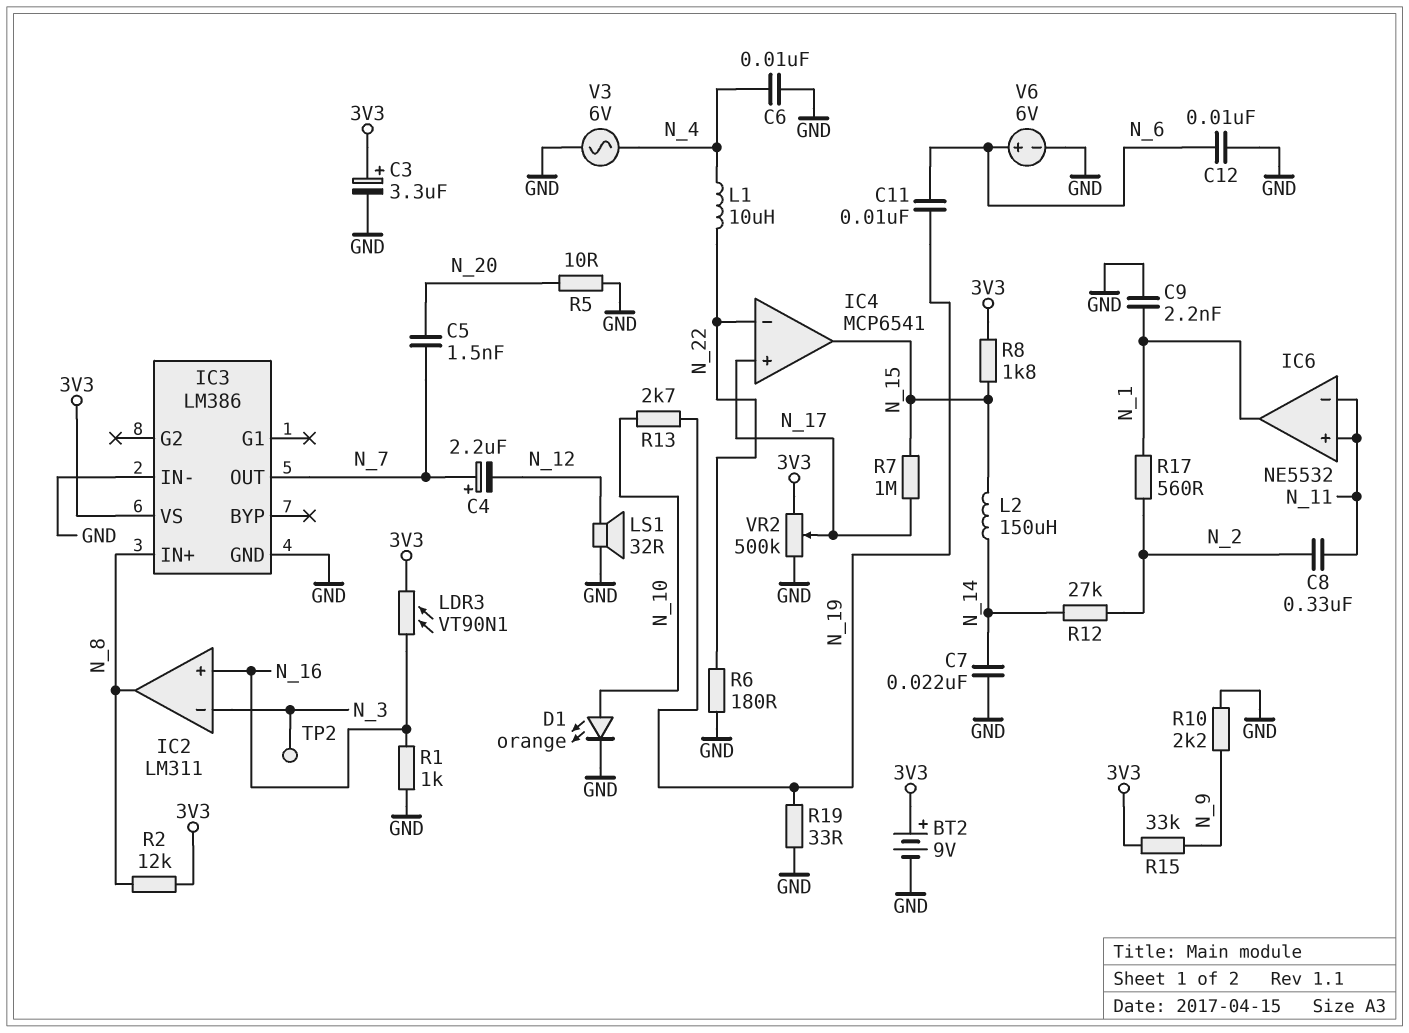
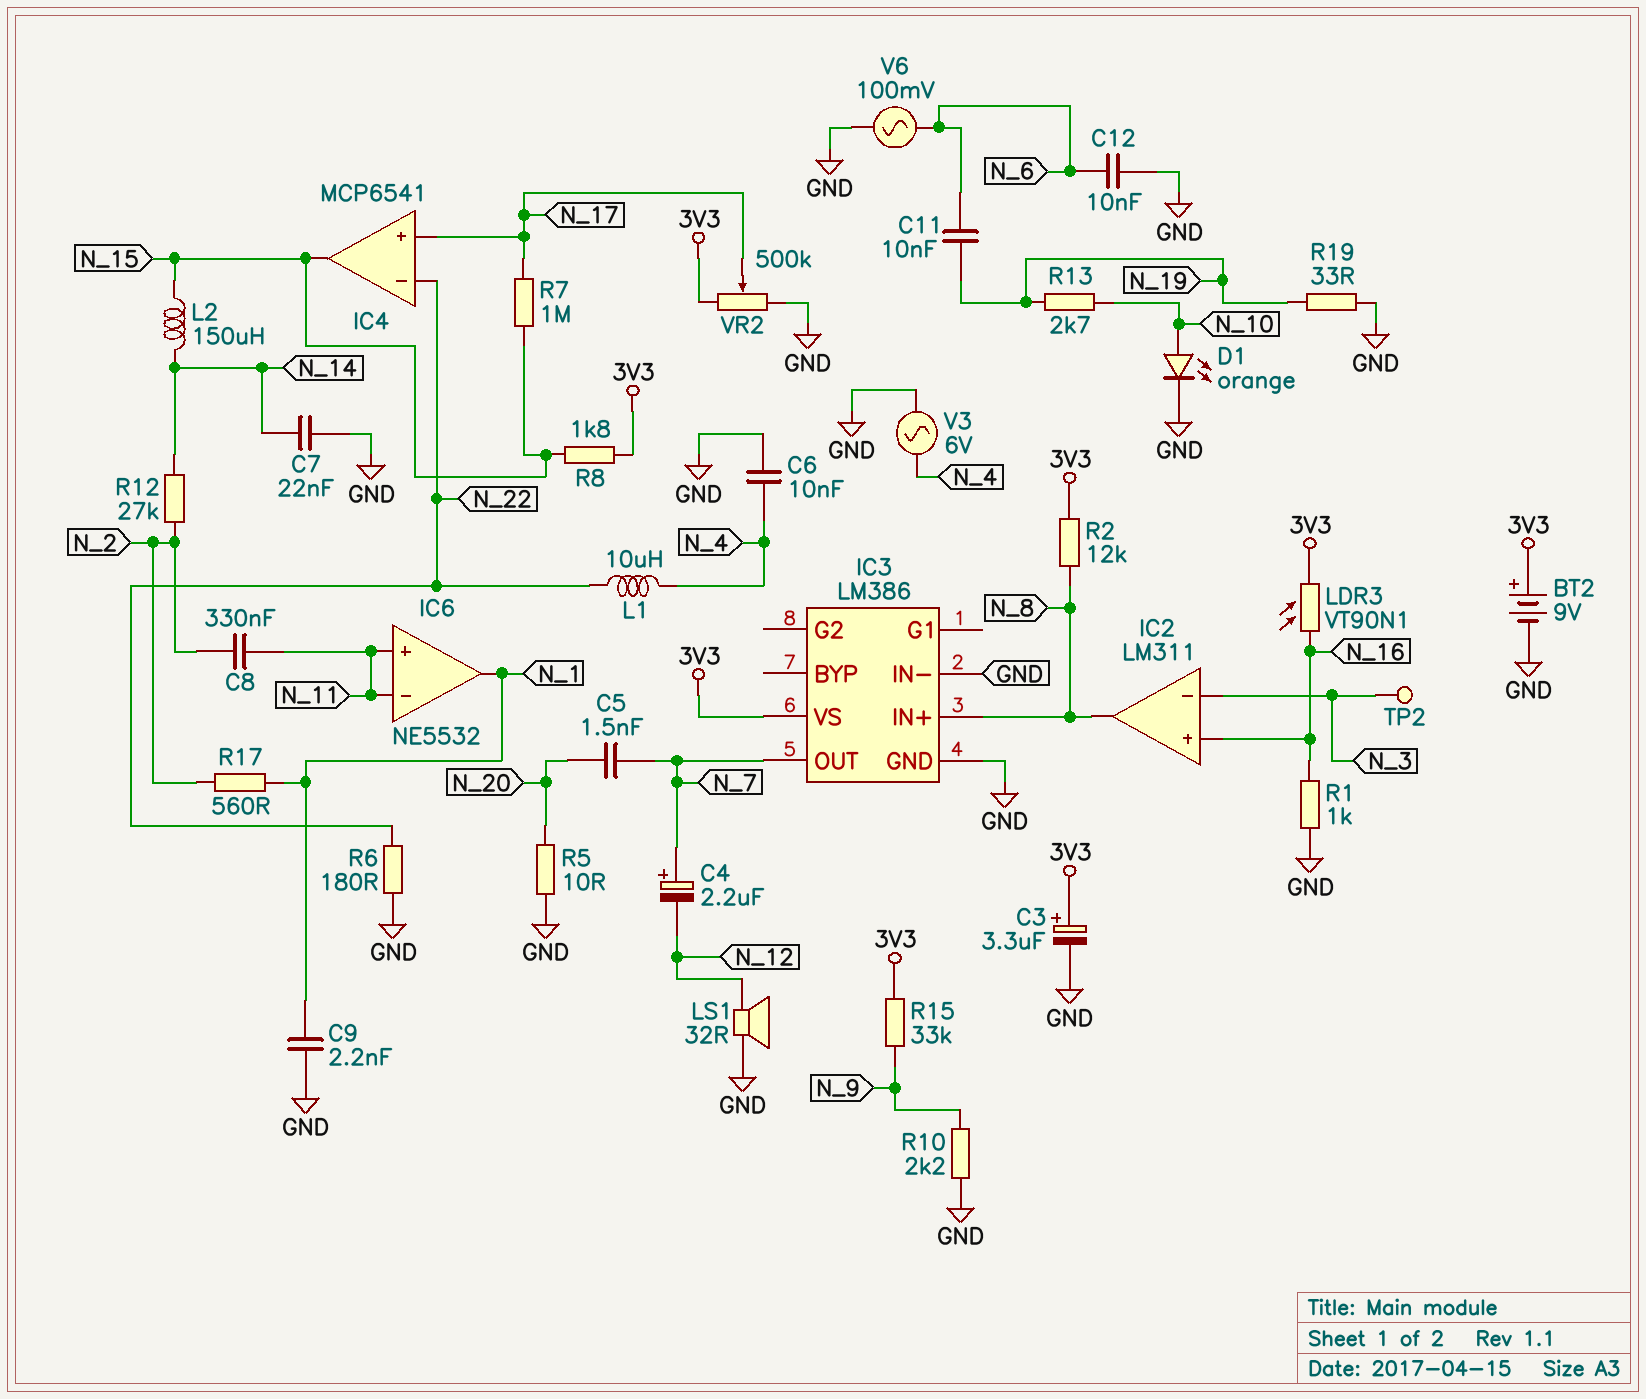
V6: 6V (plus N_6, minus GND) -> AC 100mV (GND, N_6)

